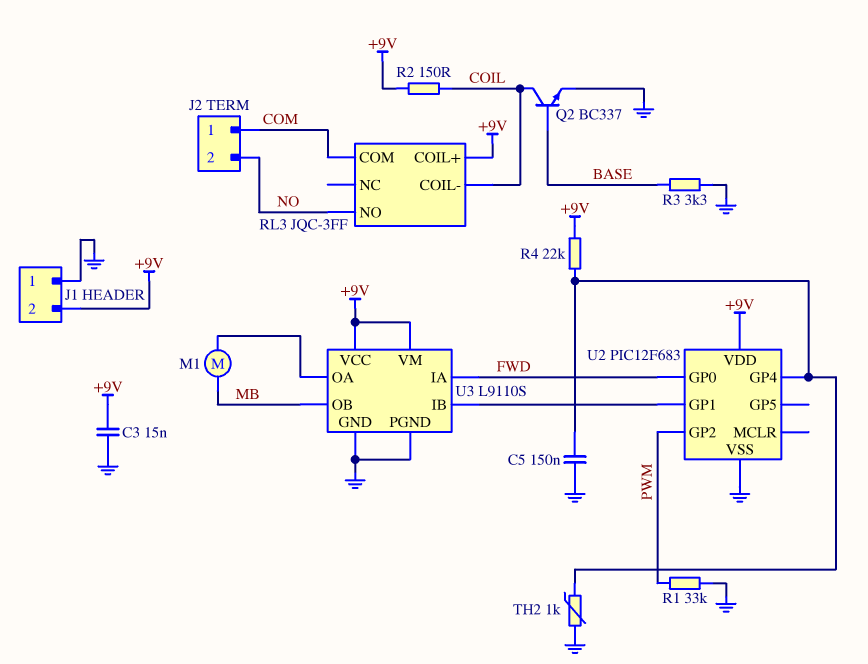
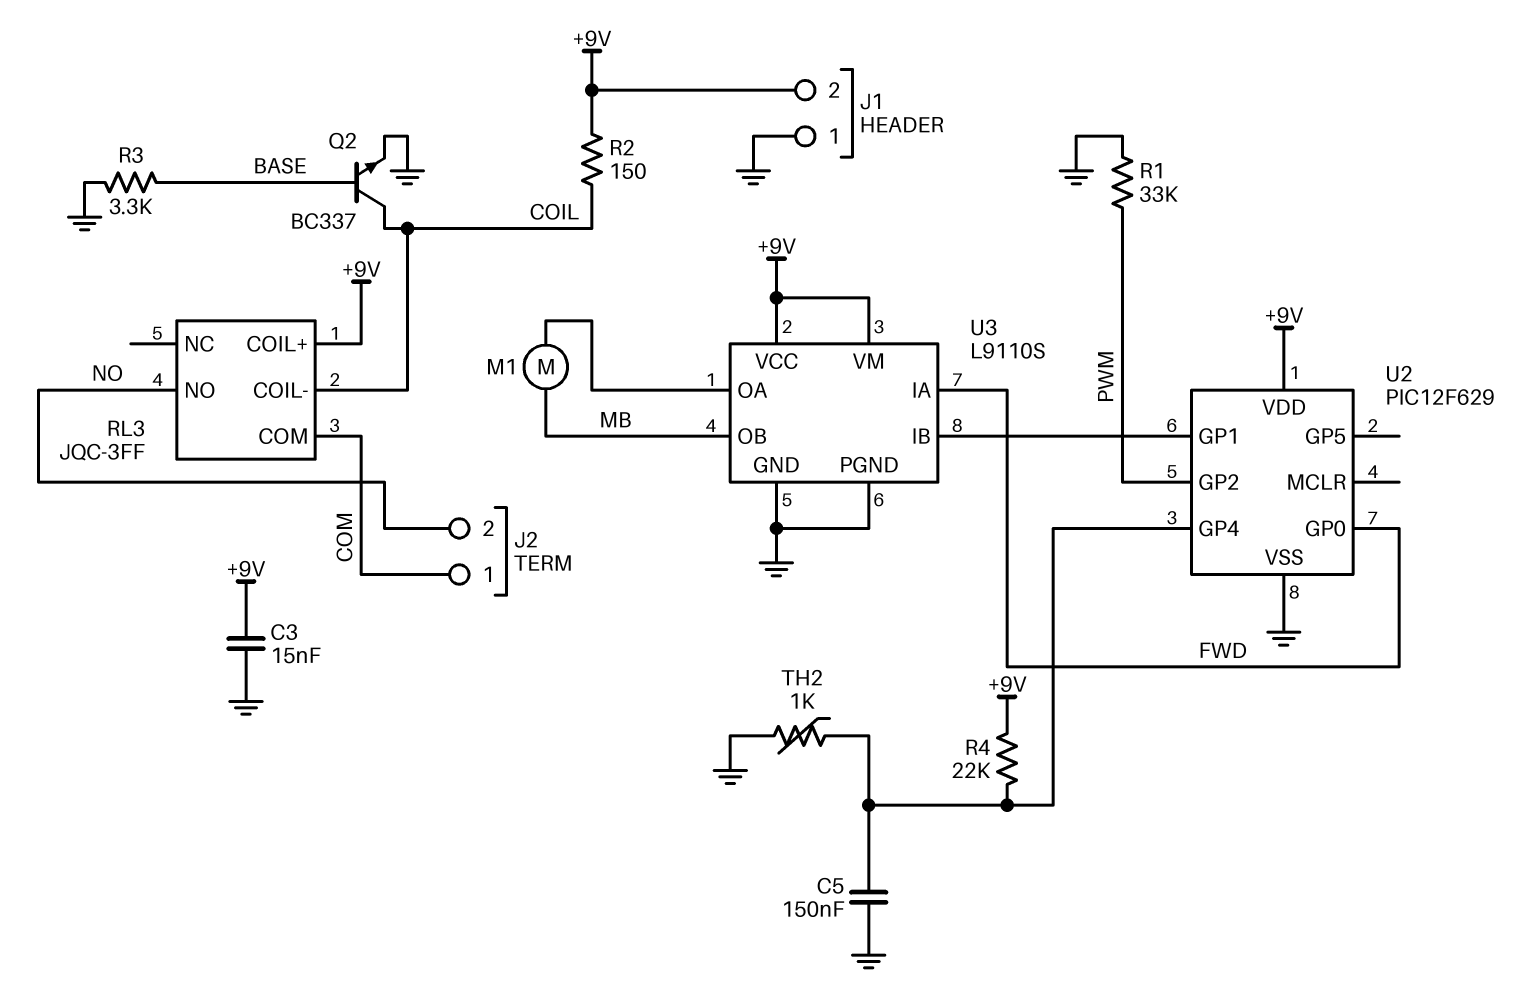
U2: PIC12F683 -> PIC12F629

